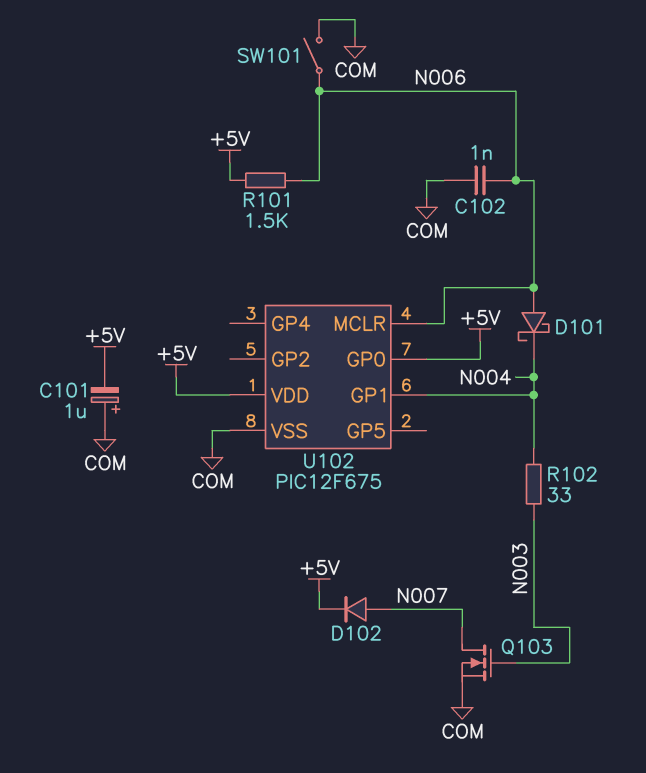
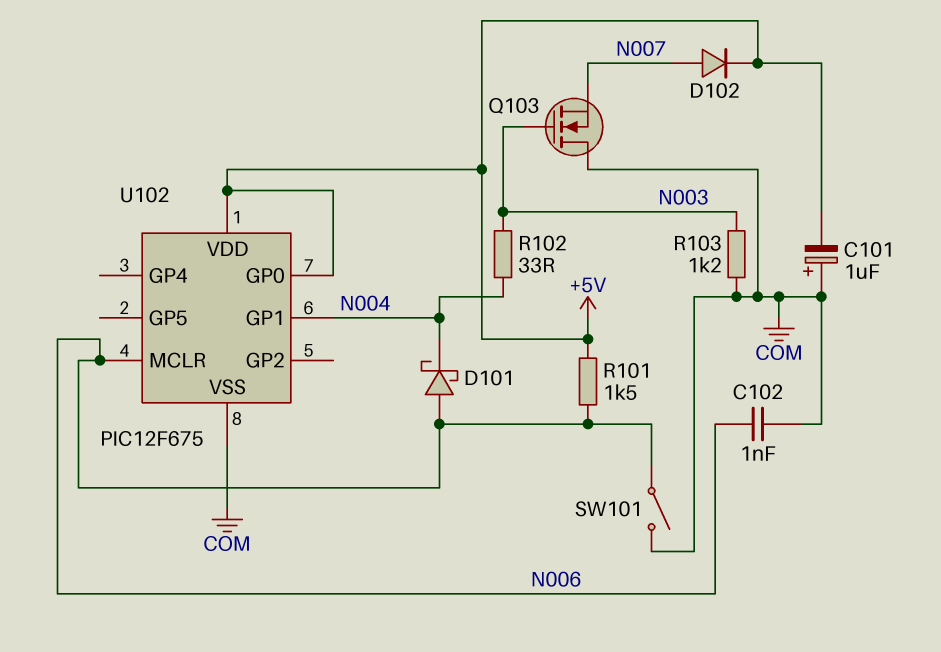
Q103: NMOS (G N003, D N007, S COM) -> NMOS (G N003, D COM, S N007)
R103: none -> 1.2k (COM, N003)

